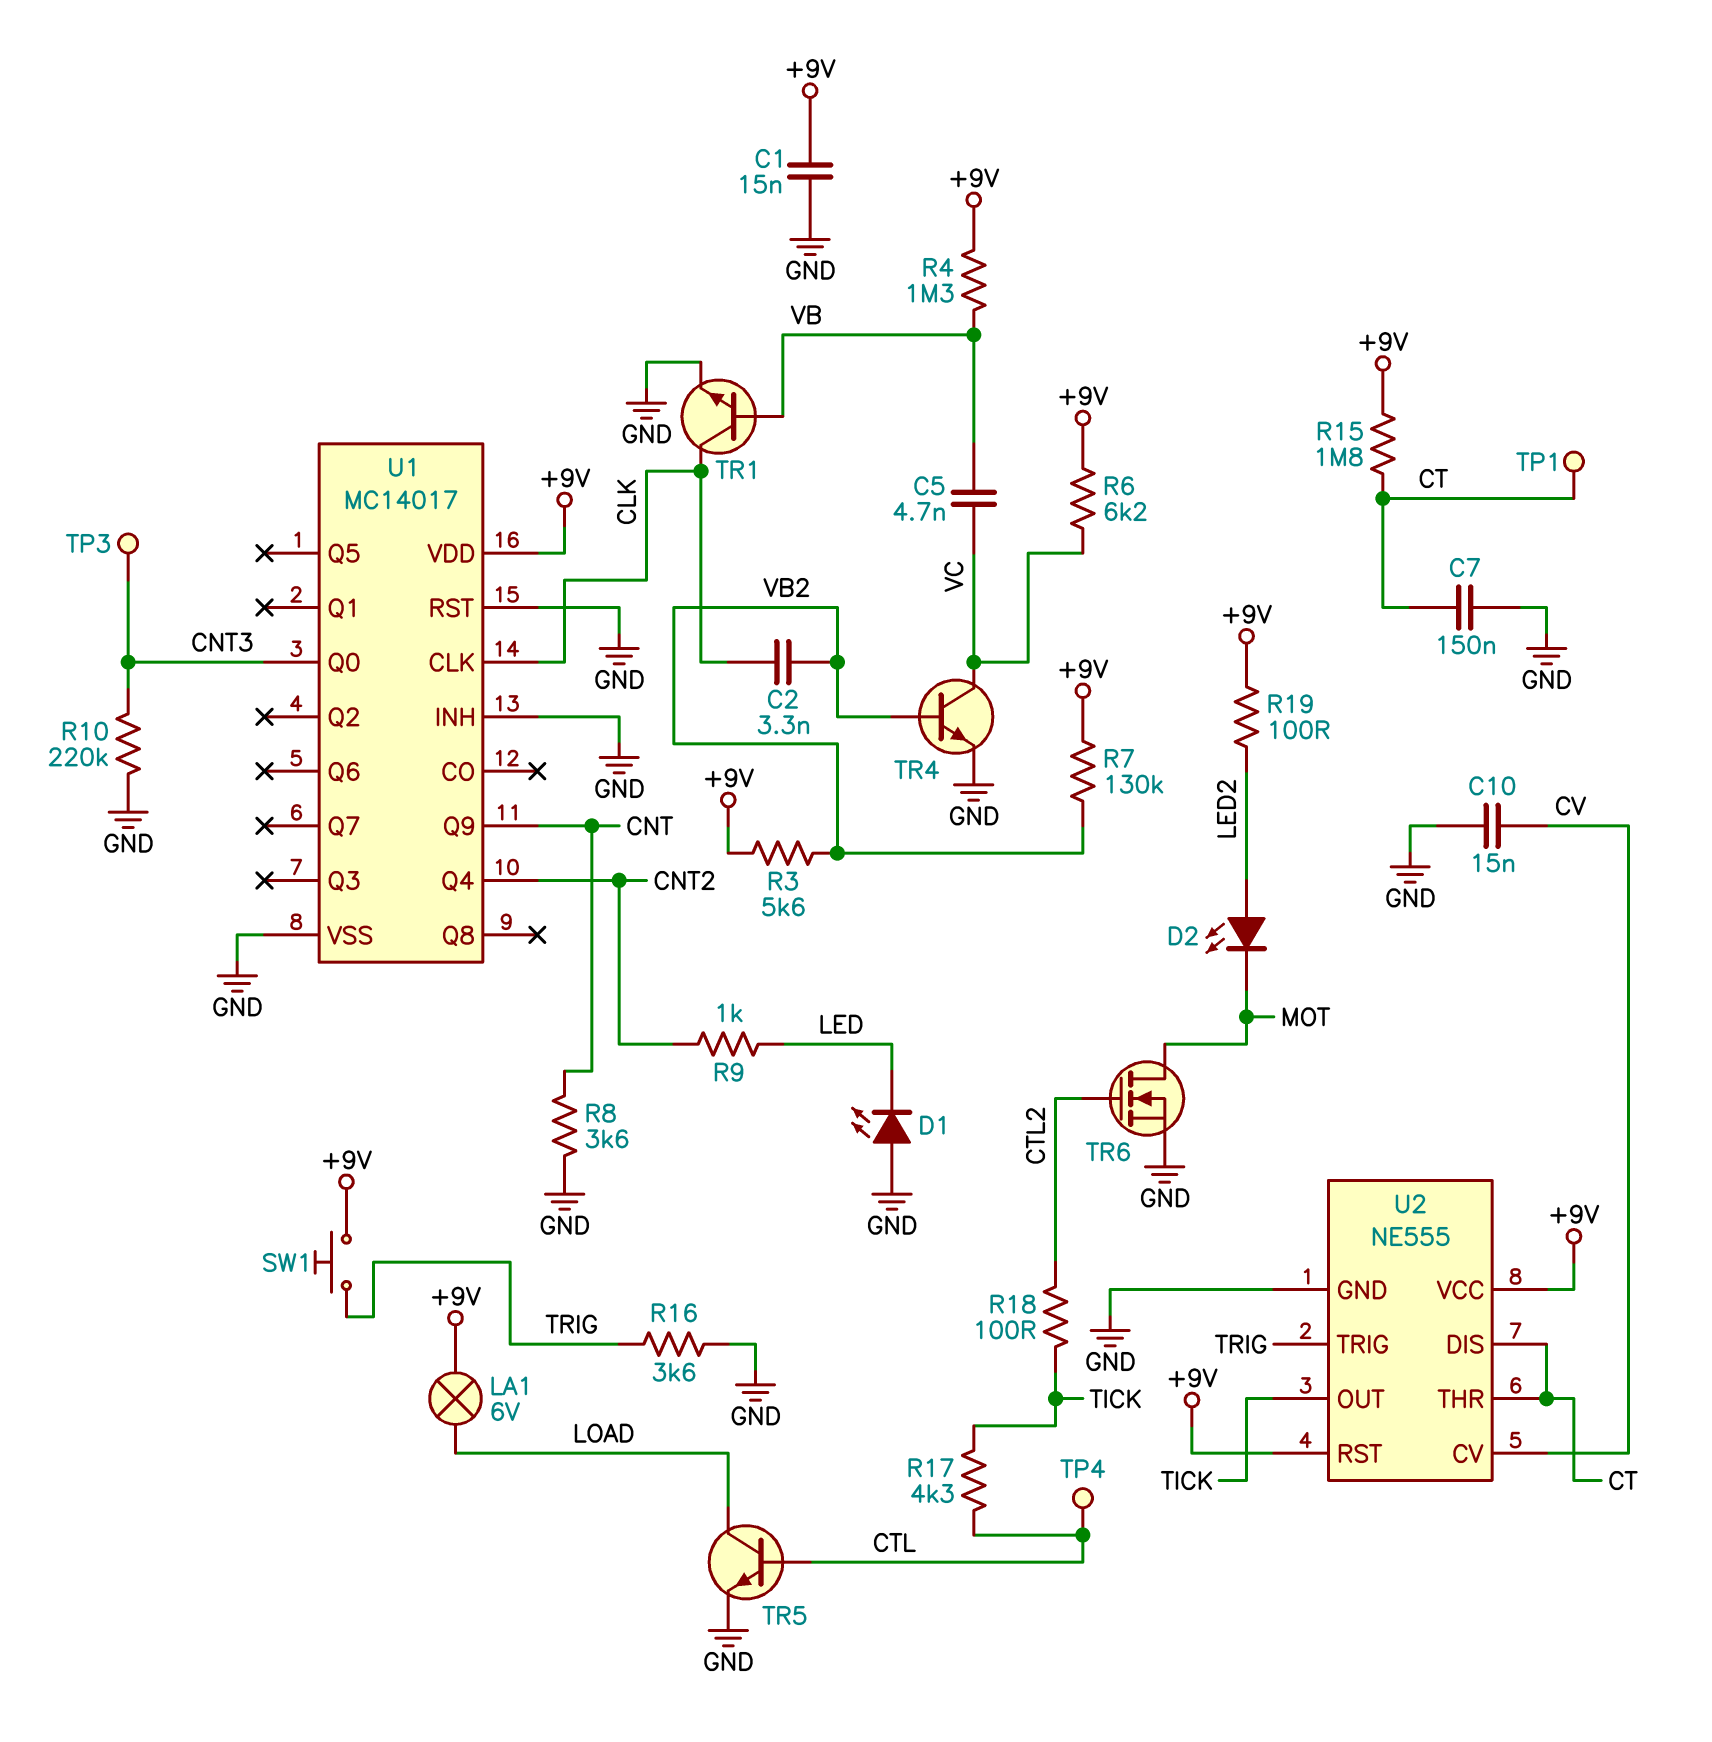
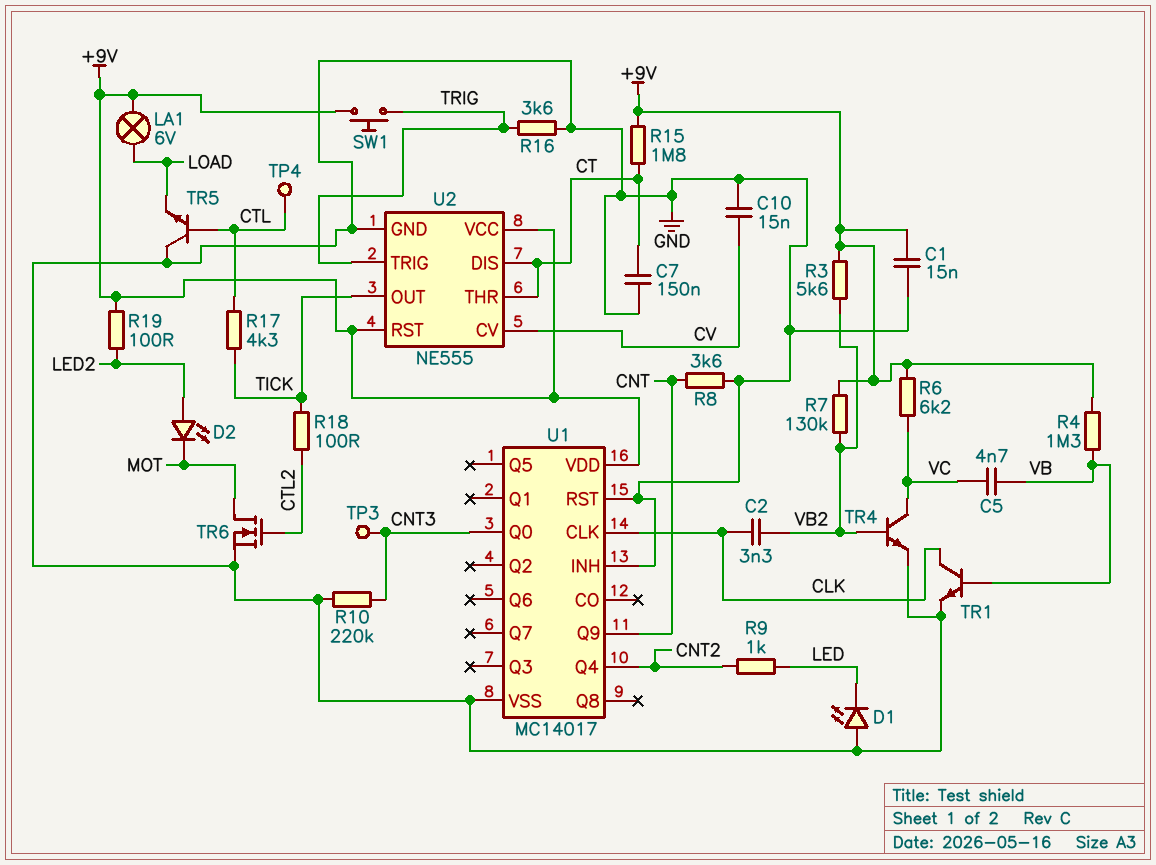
TP1: test point (CT) -> none
TR5: NPN (B CTL, C LOAD, E GND) -> NPN (B CTL, C GND, E LOAD)

